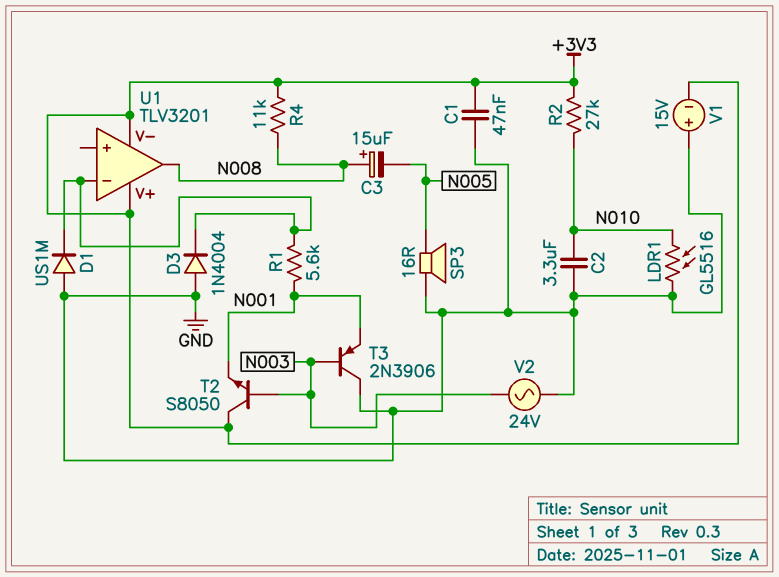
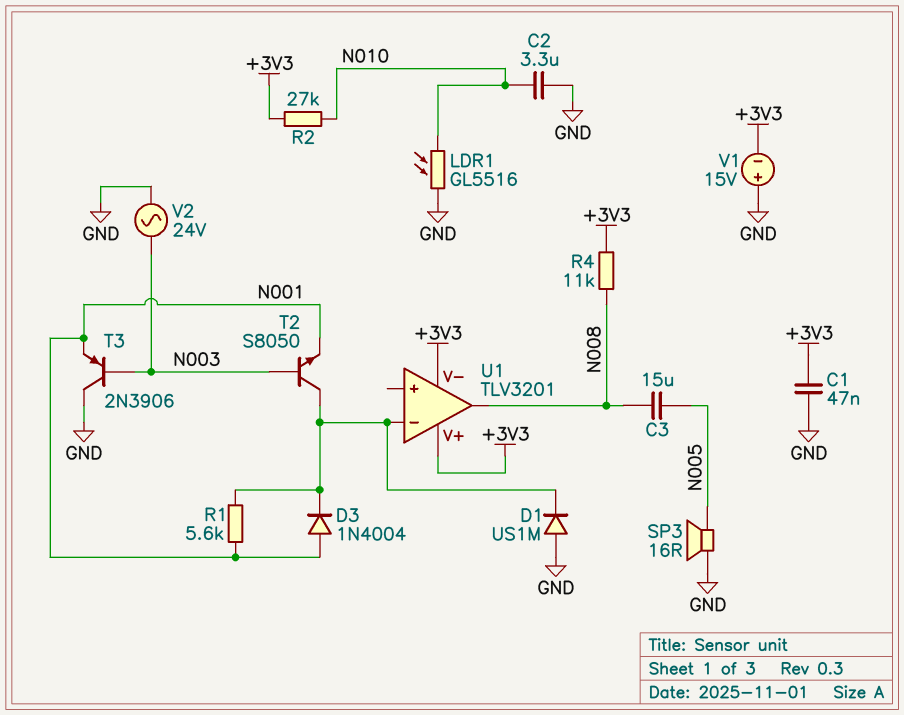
C3: 15uF (plus N008, minus N005) -> 15uF (N005, N008)
D3: diode 1N4004 (A GND, K U1/in-) -> diode 1N4004 (A N001, K U1/in-)
T2: NPN S8050 (B N003, C +3V3, E N001) -> NPN S8050 (B N003, C U1/in-, E N001)

